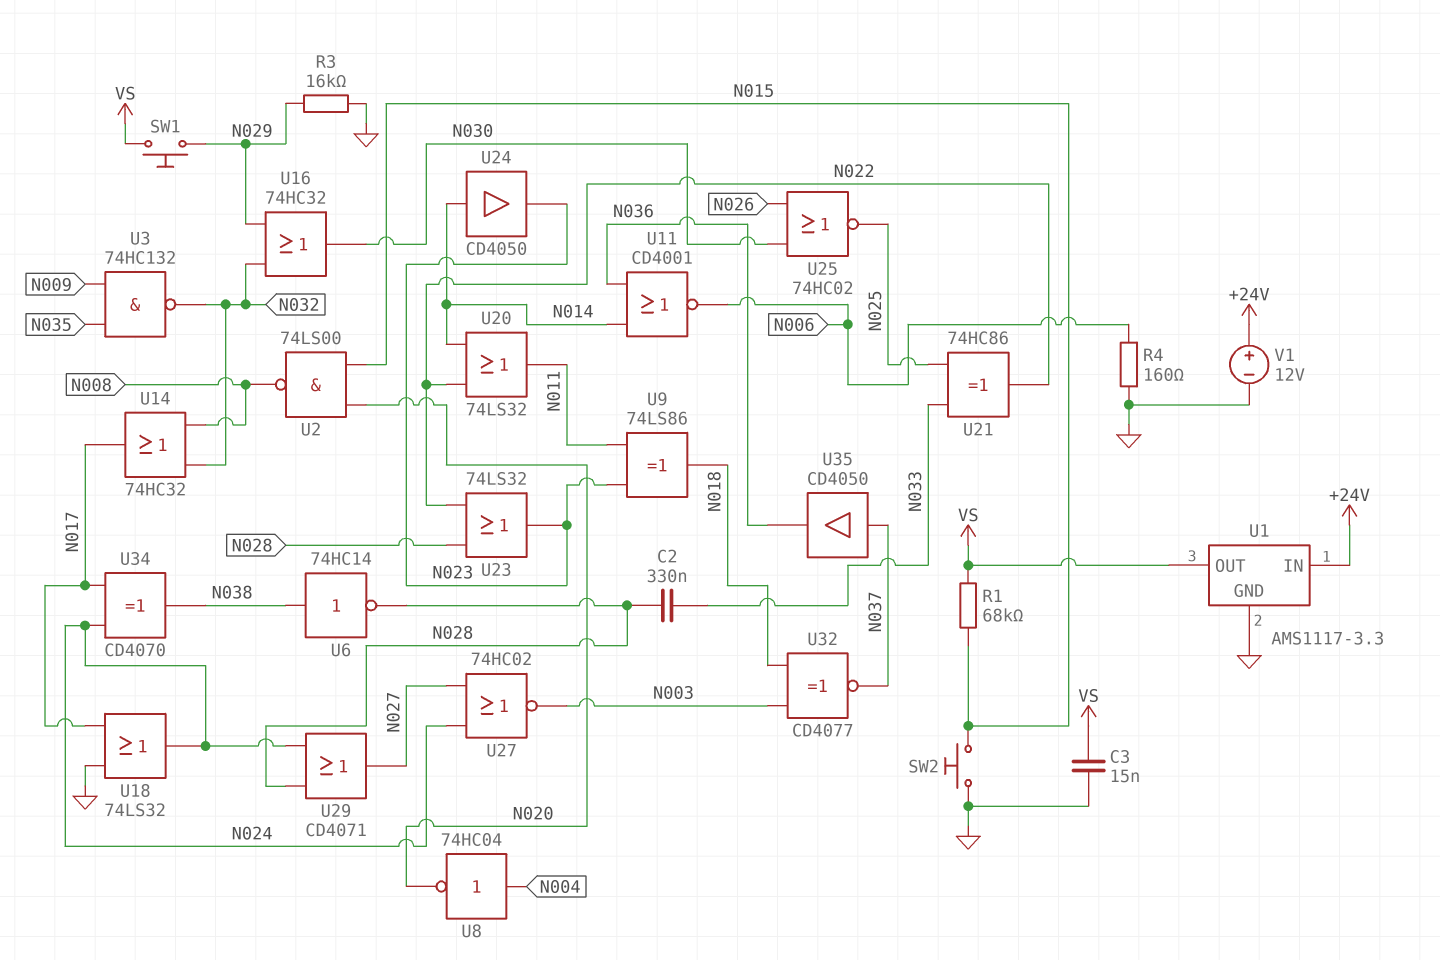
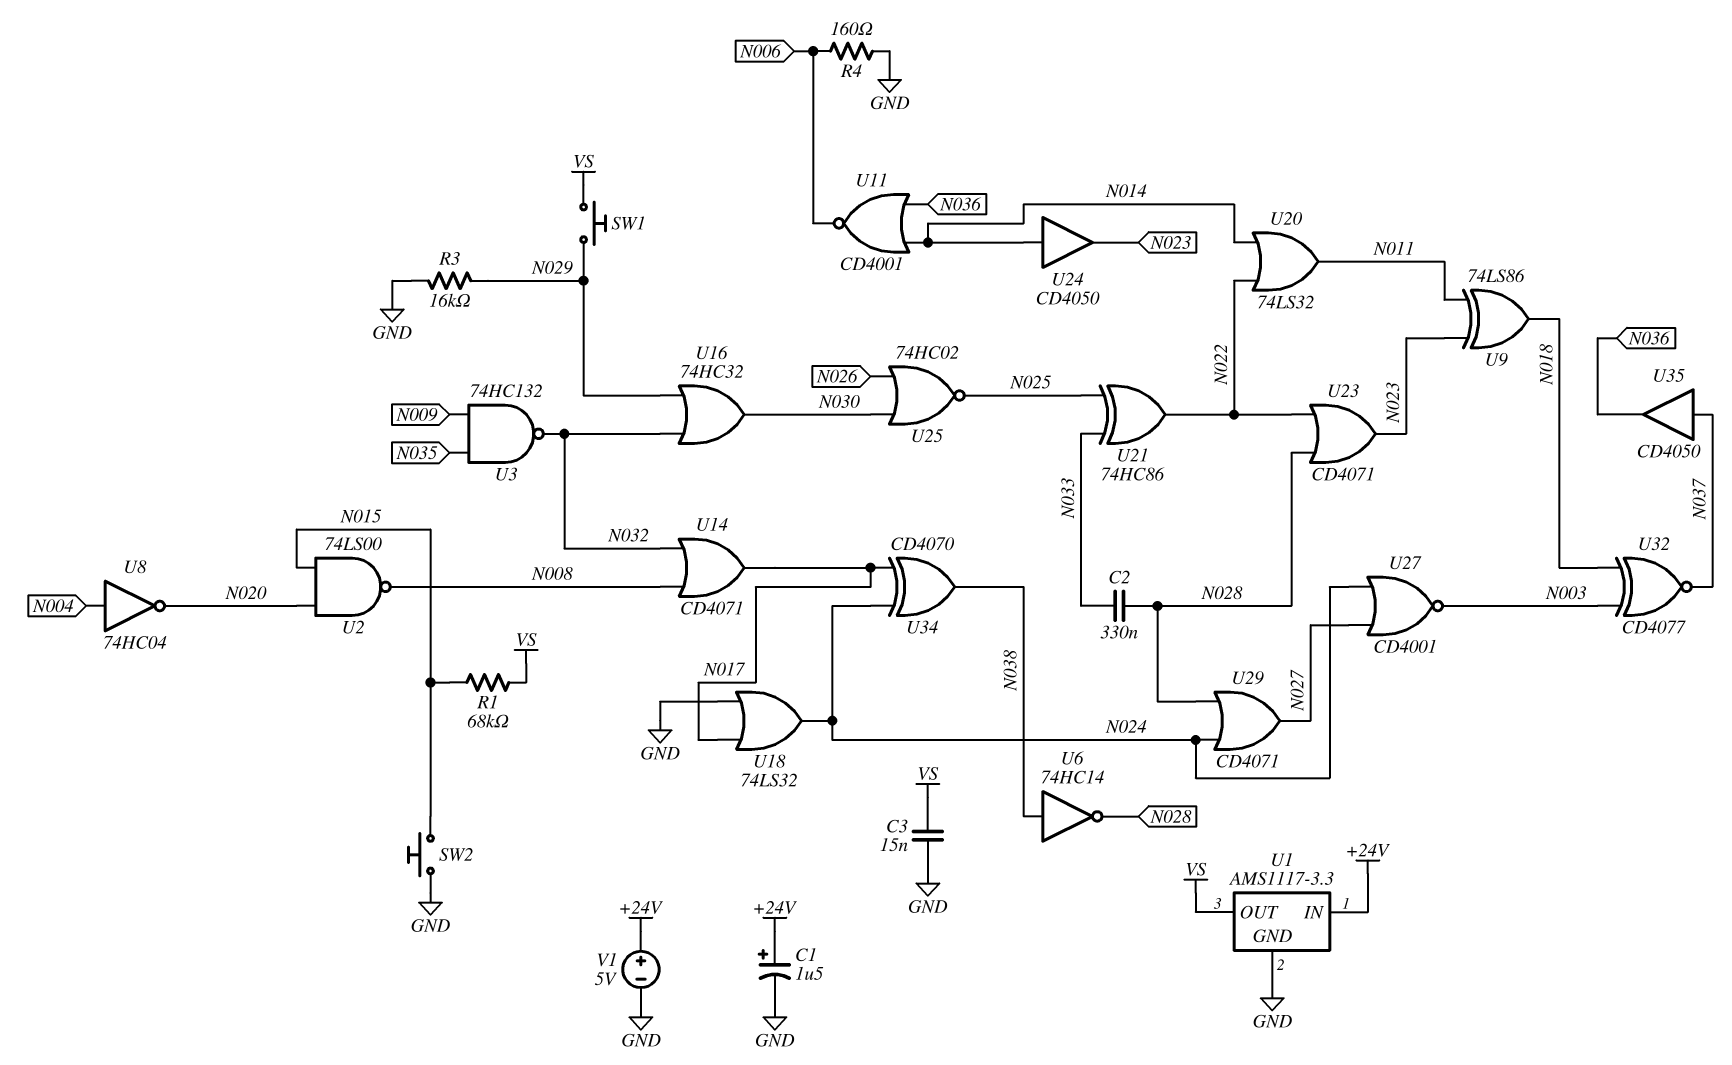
C1: none -> 1.5uF (plus +24V, minus GND)
U14: OR 74HC32 (in N008, in N032, out N017) -> OR CD4071 (in N008, in N032, out N017)
U23: OR 74LS32 (in N022, in N028, out N023) -> OR CD4071 (in N022, in N028, out N023)
U27: NOR 74HC02 (in N024, in N027, out N003) -> NOR CD4001 (in N024, in N027, out N003)
V1: 12V (plus +24V, minus GND) -> 5V (plus +24V, minus GND)

